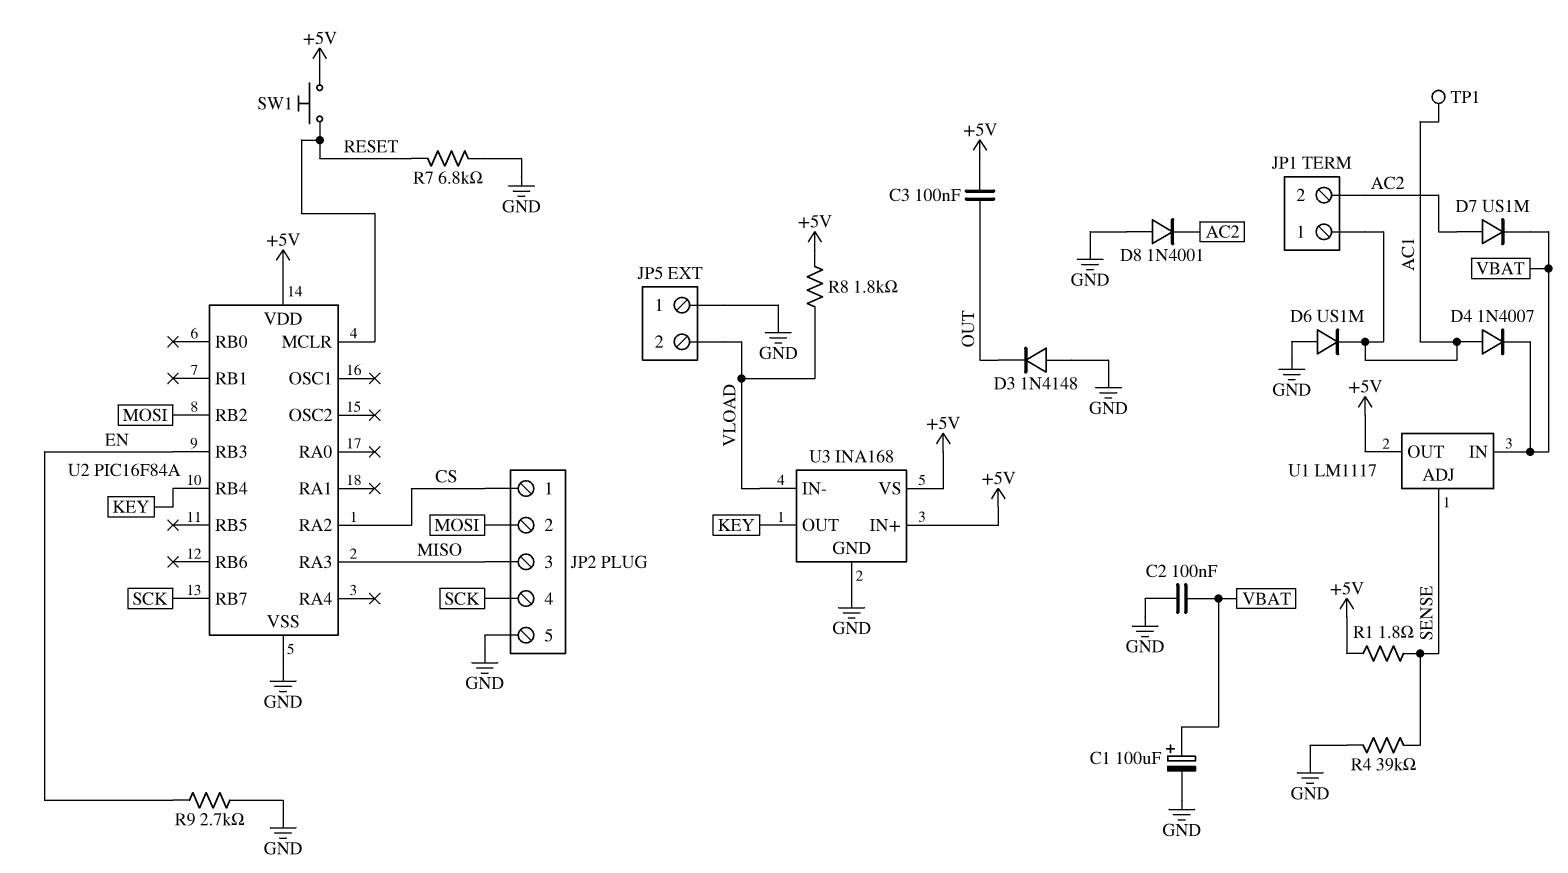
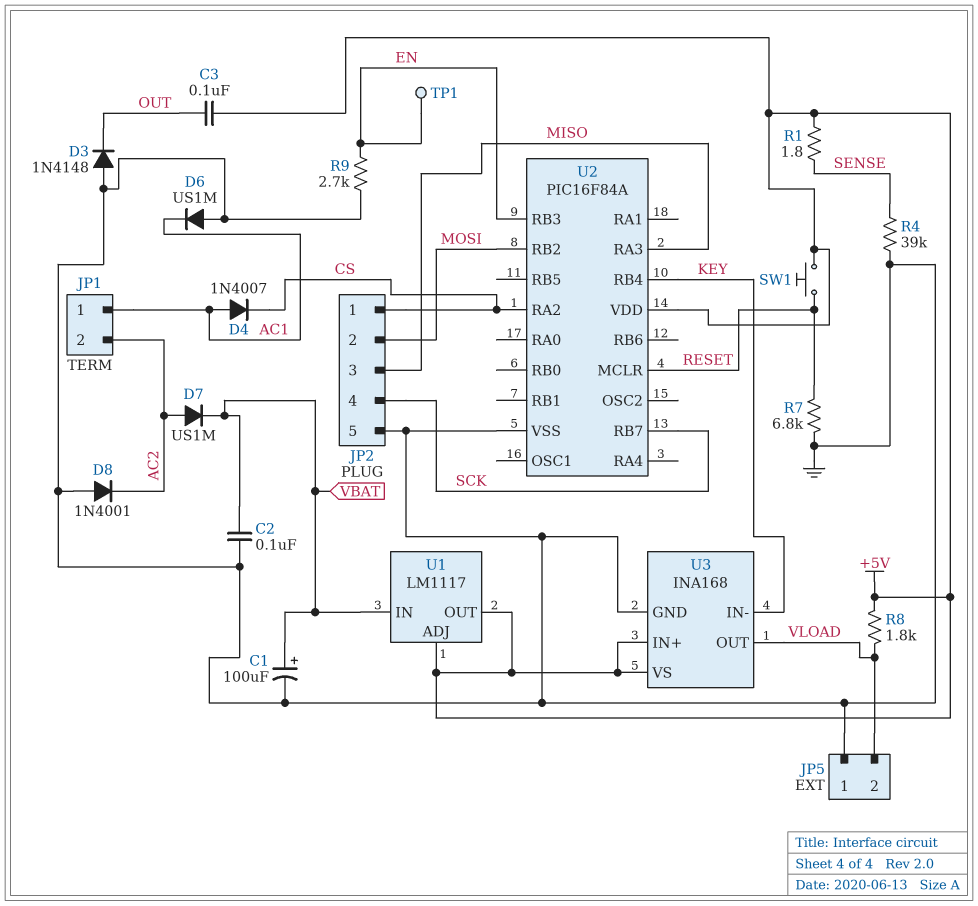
D4: diode 1N4007 (A AC1, K VBAT) -> diode 1N4007 (A AC1, K CS)
TP1: test point (AC1) -> test point (EN)
U1 pin ADJ: SENSE -> +5V
U3 pin IN-: VLOAD -> KEY
U3 pin OUT: KEY -> VLOAD

